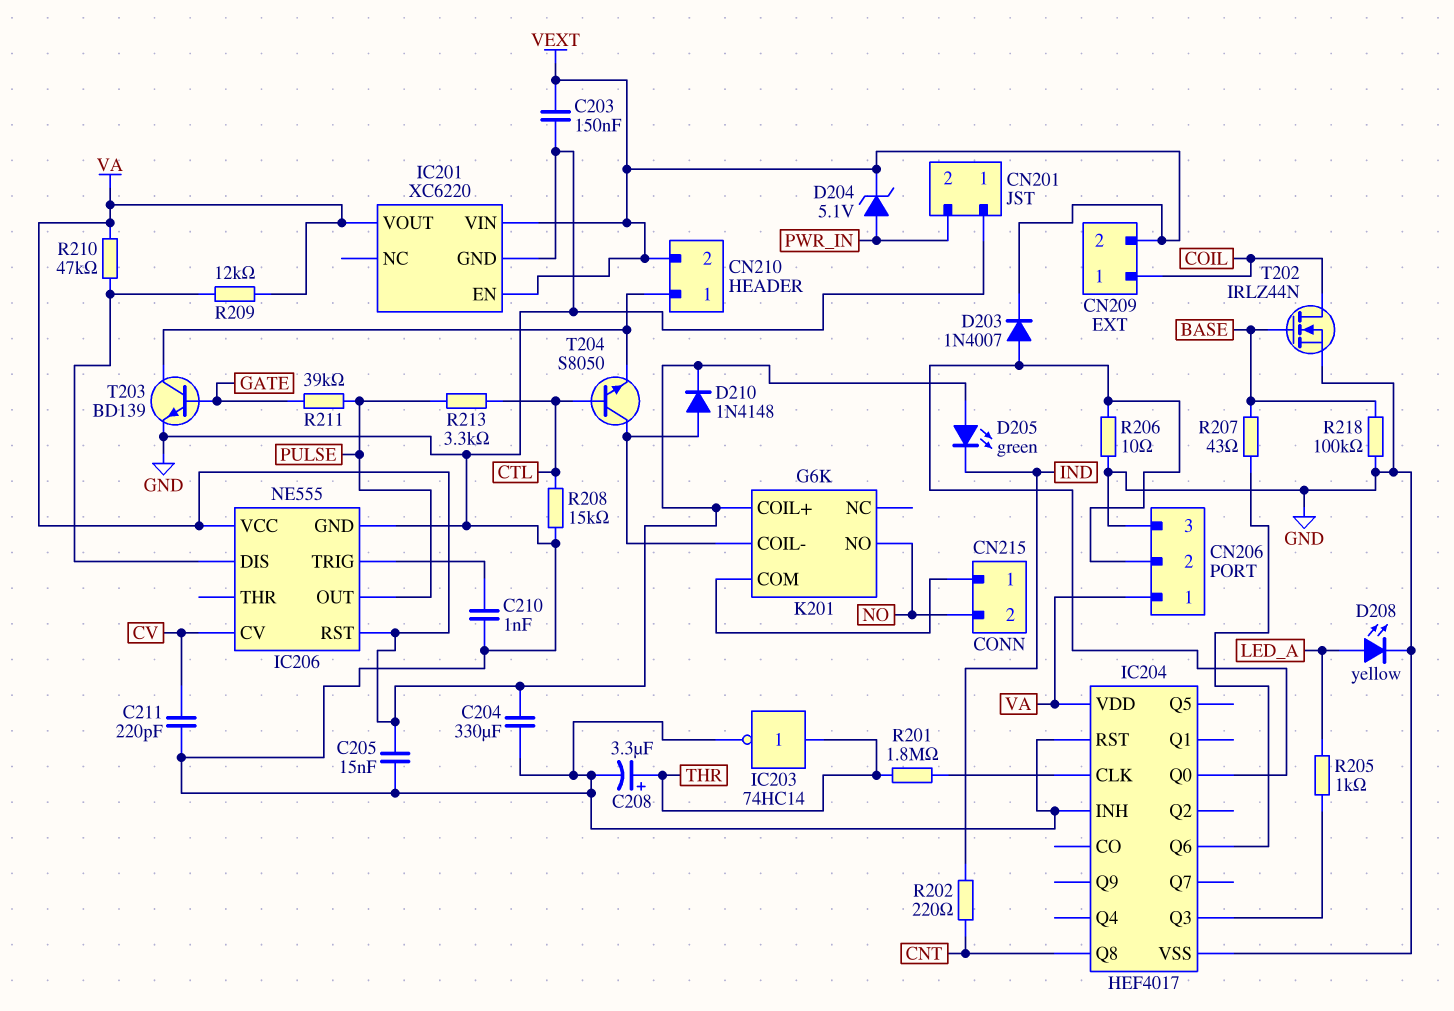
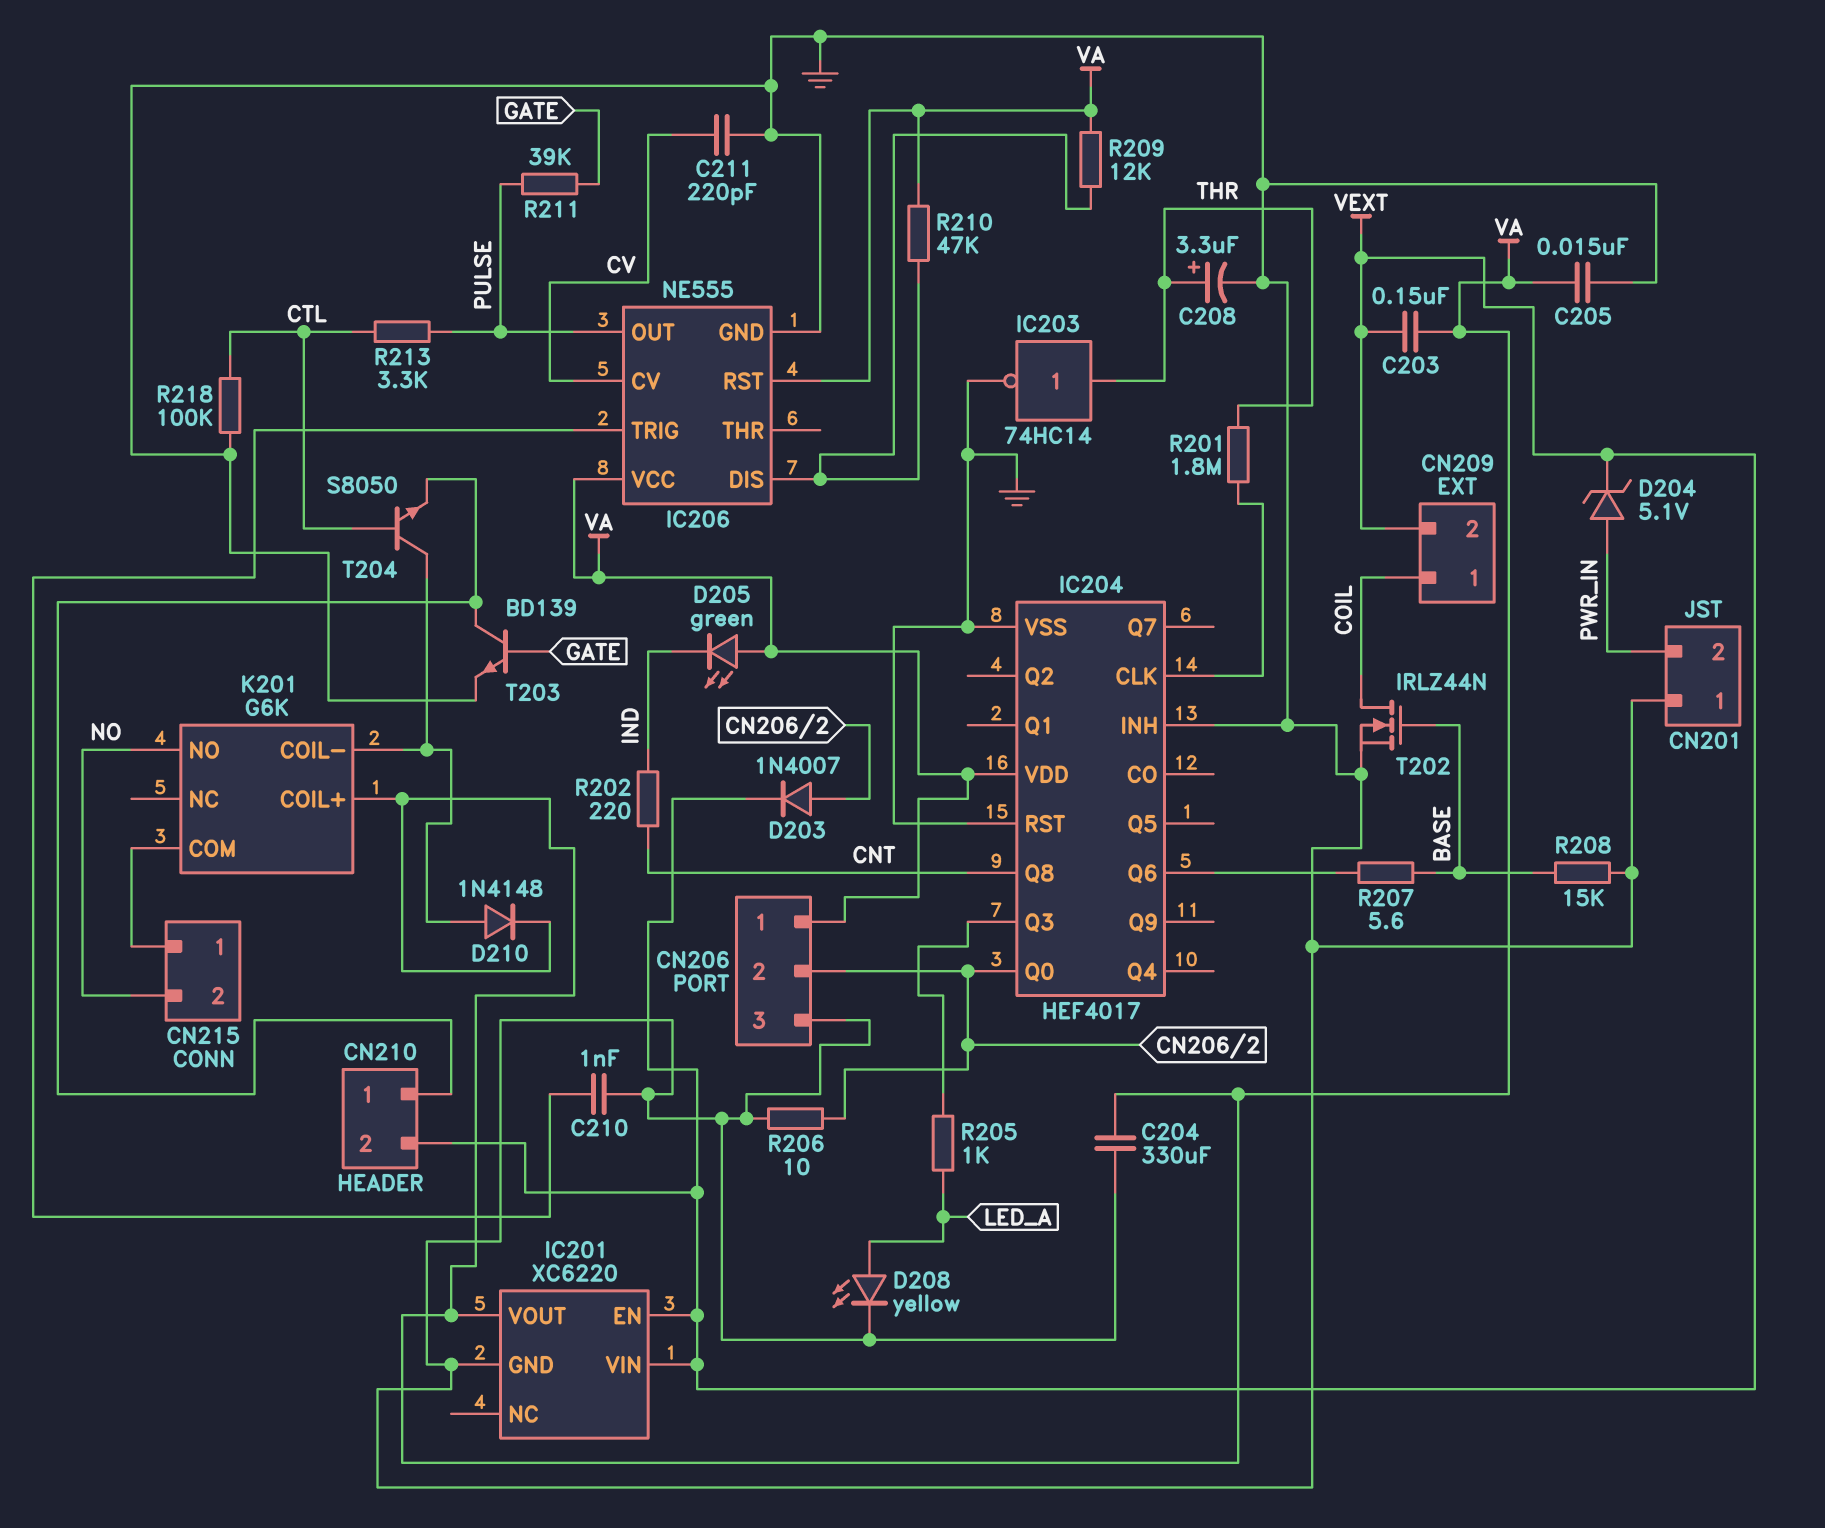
C203: 150nF (GND, VEXT) -> 150nF (VA, VEXT)
R207: 43 (BASE, IC204/Q6) -> 5.6 (BASE, IC204/Q6)
R208: 15k (CTL, GND) -> 15k (BASE, GND)
R218: 100k (BASE, GND) -> 100k (CTL, GND)

